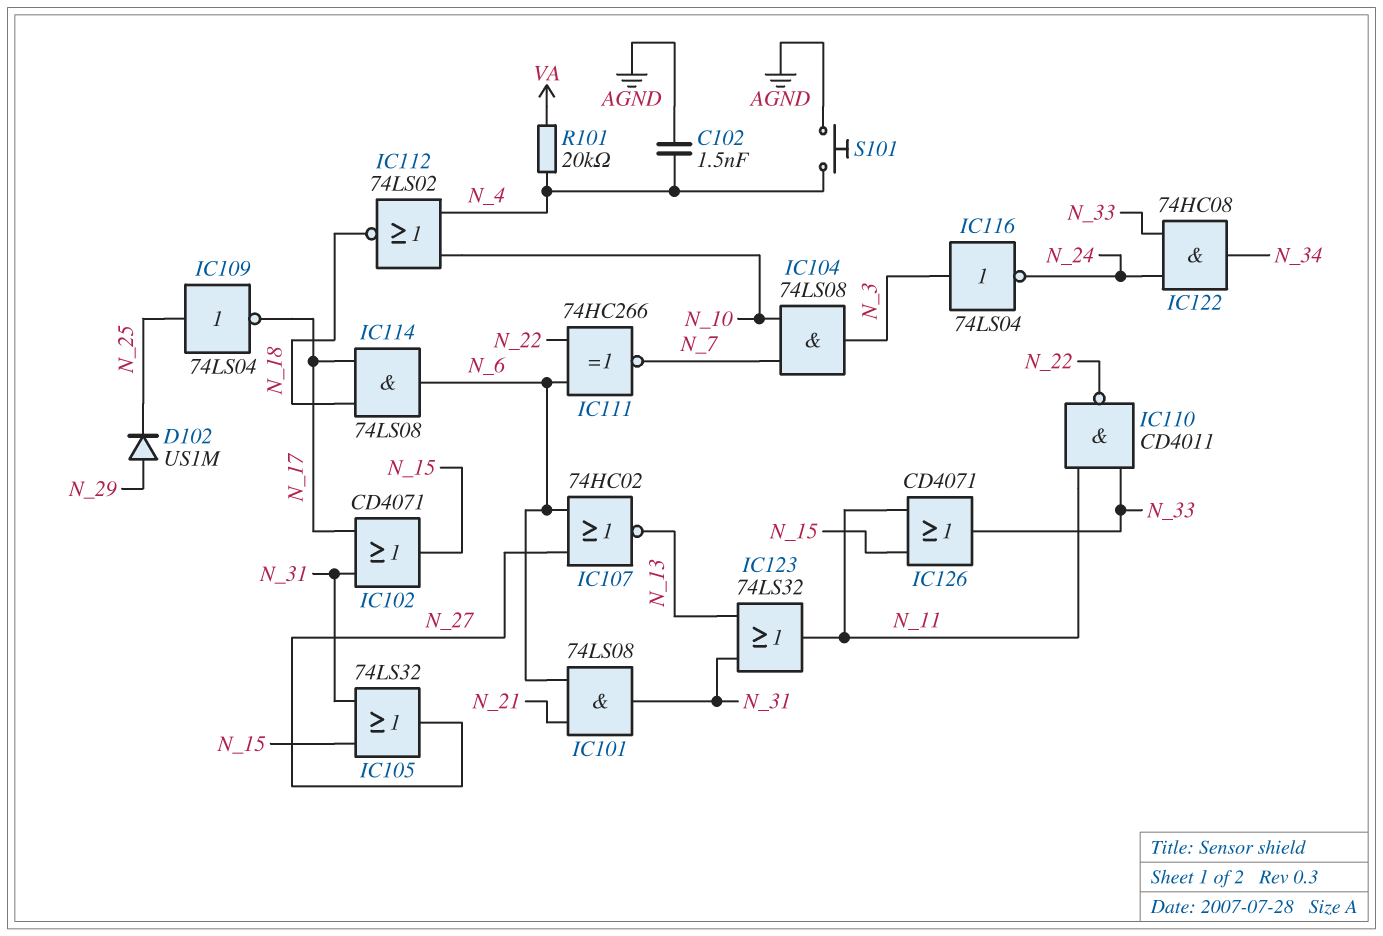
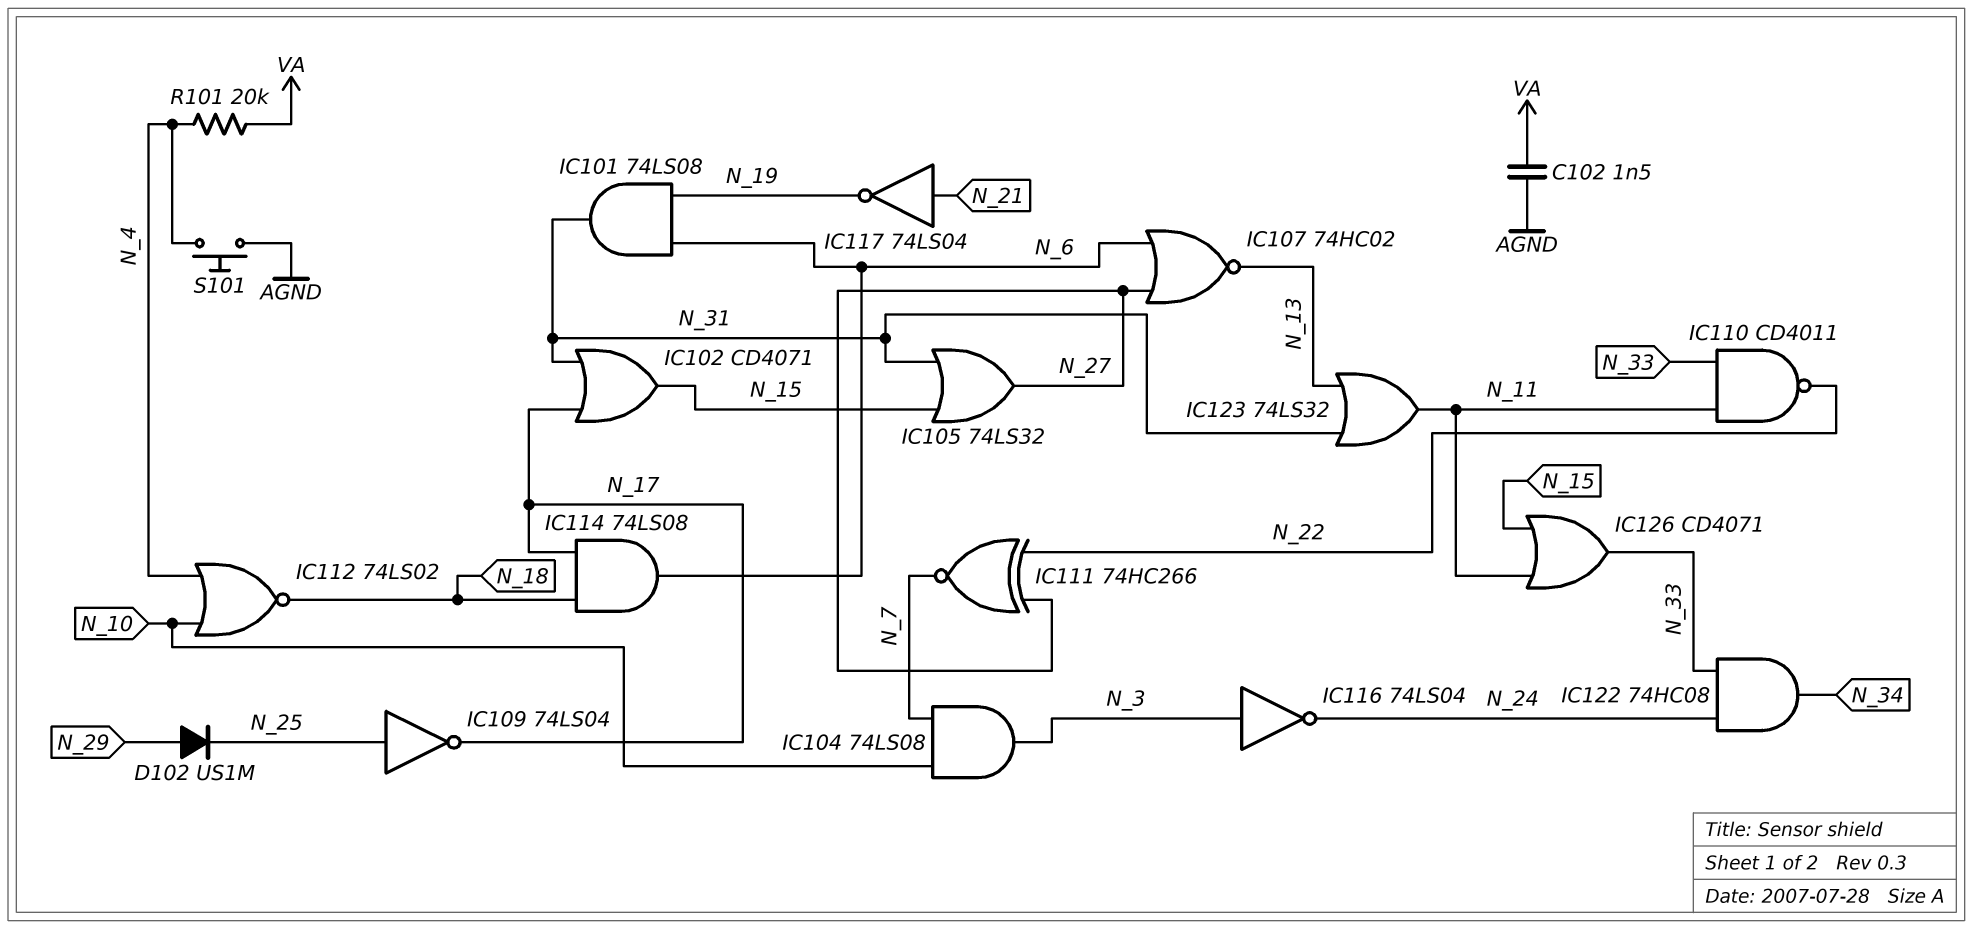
C102: 1.5nF (AGND, N_4) -> 1.5nF (AGND, VA)
IC101: AND 74LS08 (in N_6, in N_21, out N_31) -> AND 74LS08 (in N_6, in N_19, out N_31)
IC111: XNOR 74HC266 (in N_6, in N_22, out N_7) -> XNOR 74HC266 (in N_22, in N_27, out N_7)
IC117: none -> NOT 74LS04 (in N_21, out N_19)

